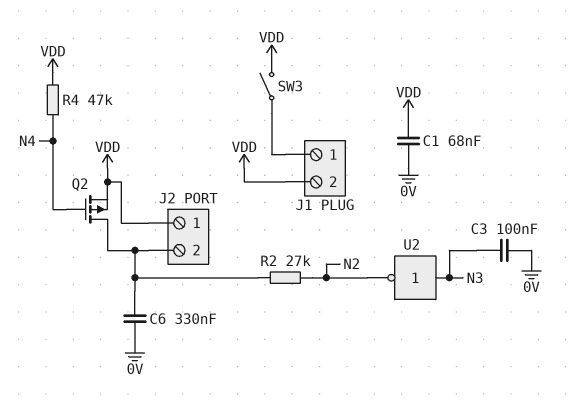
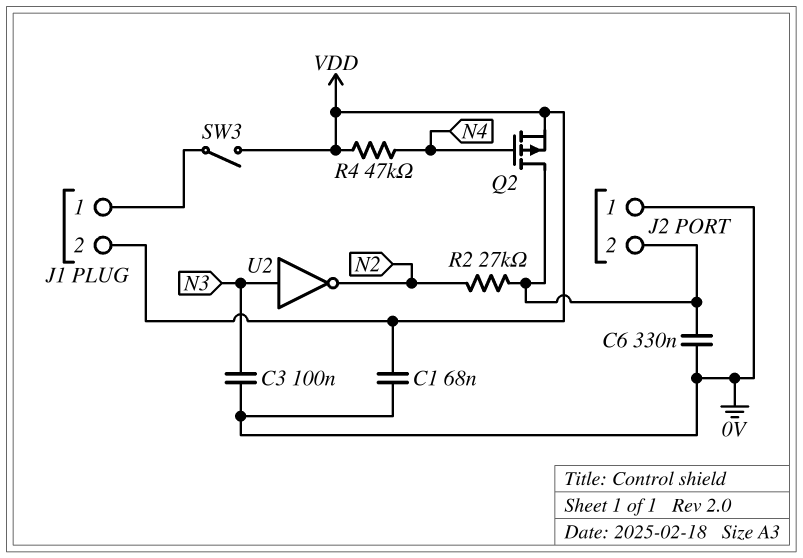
J2 pin 1: VDD -> 0V

